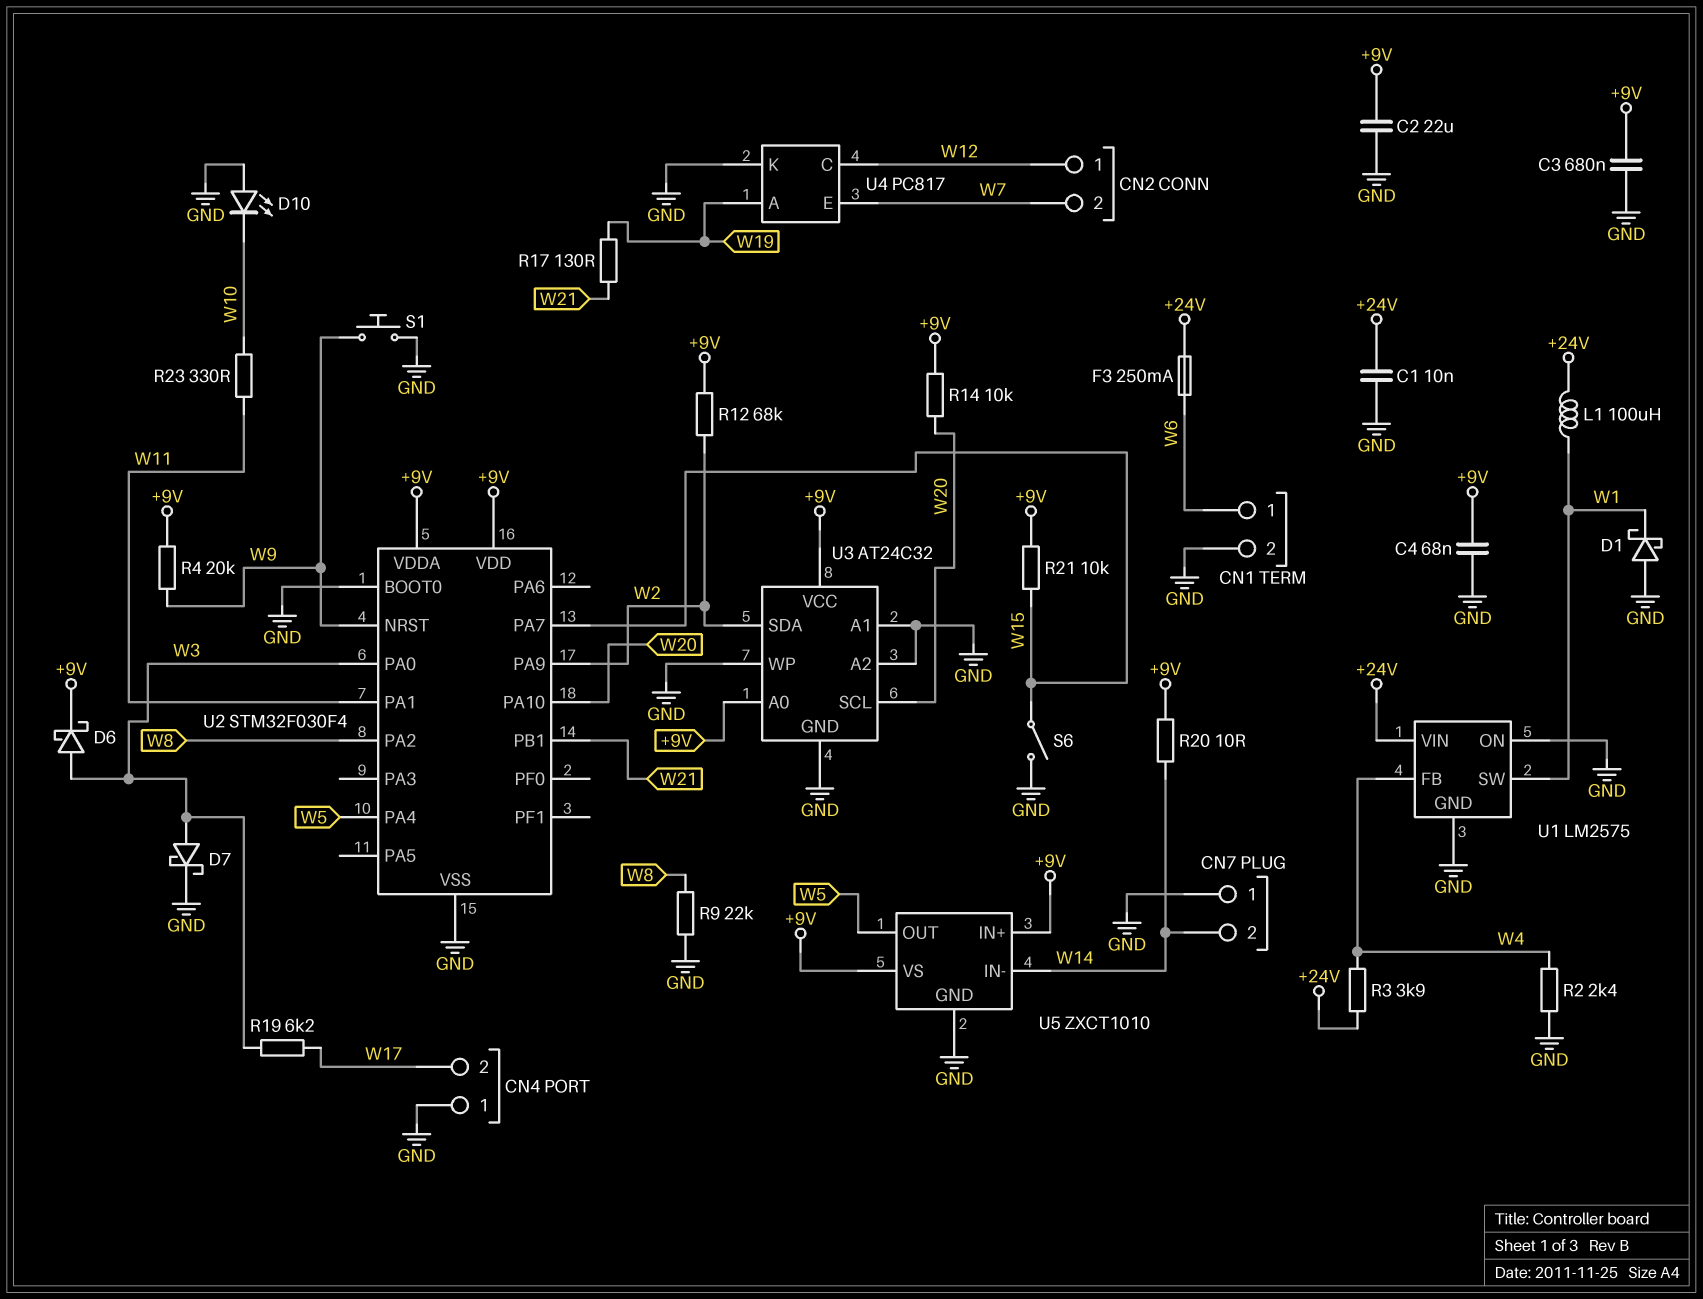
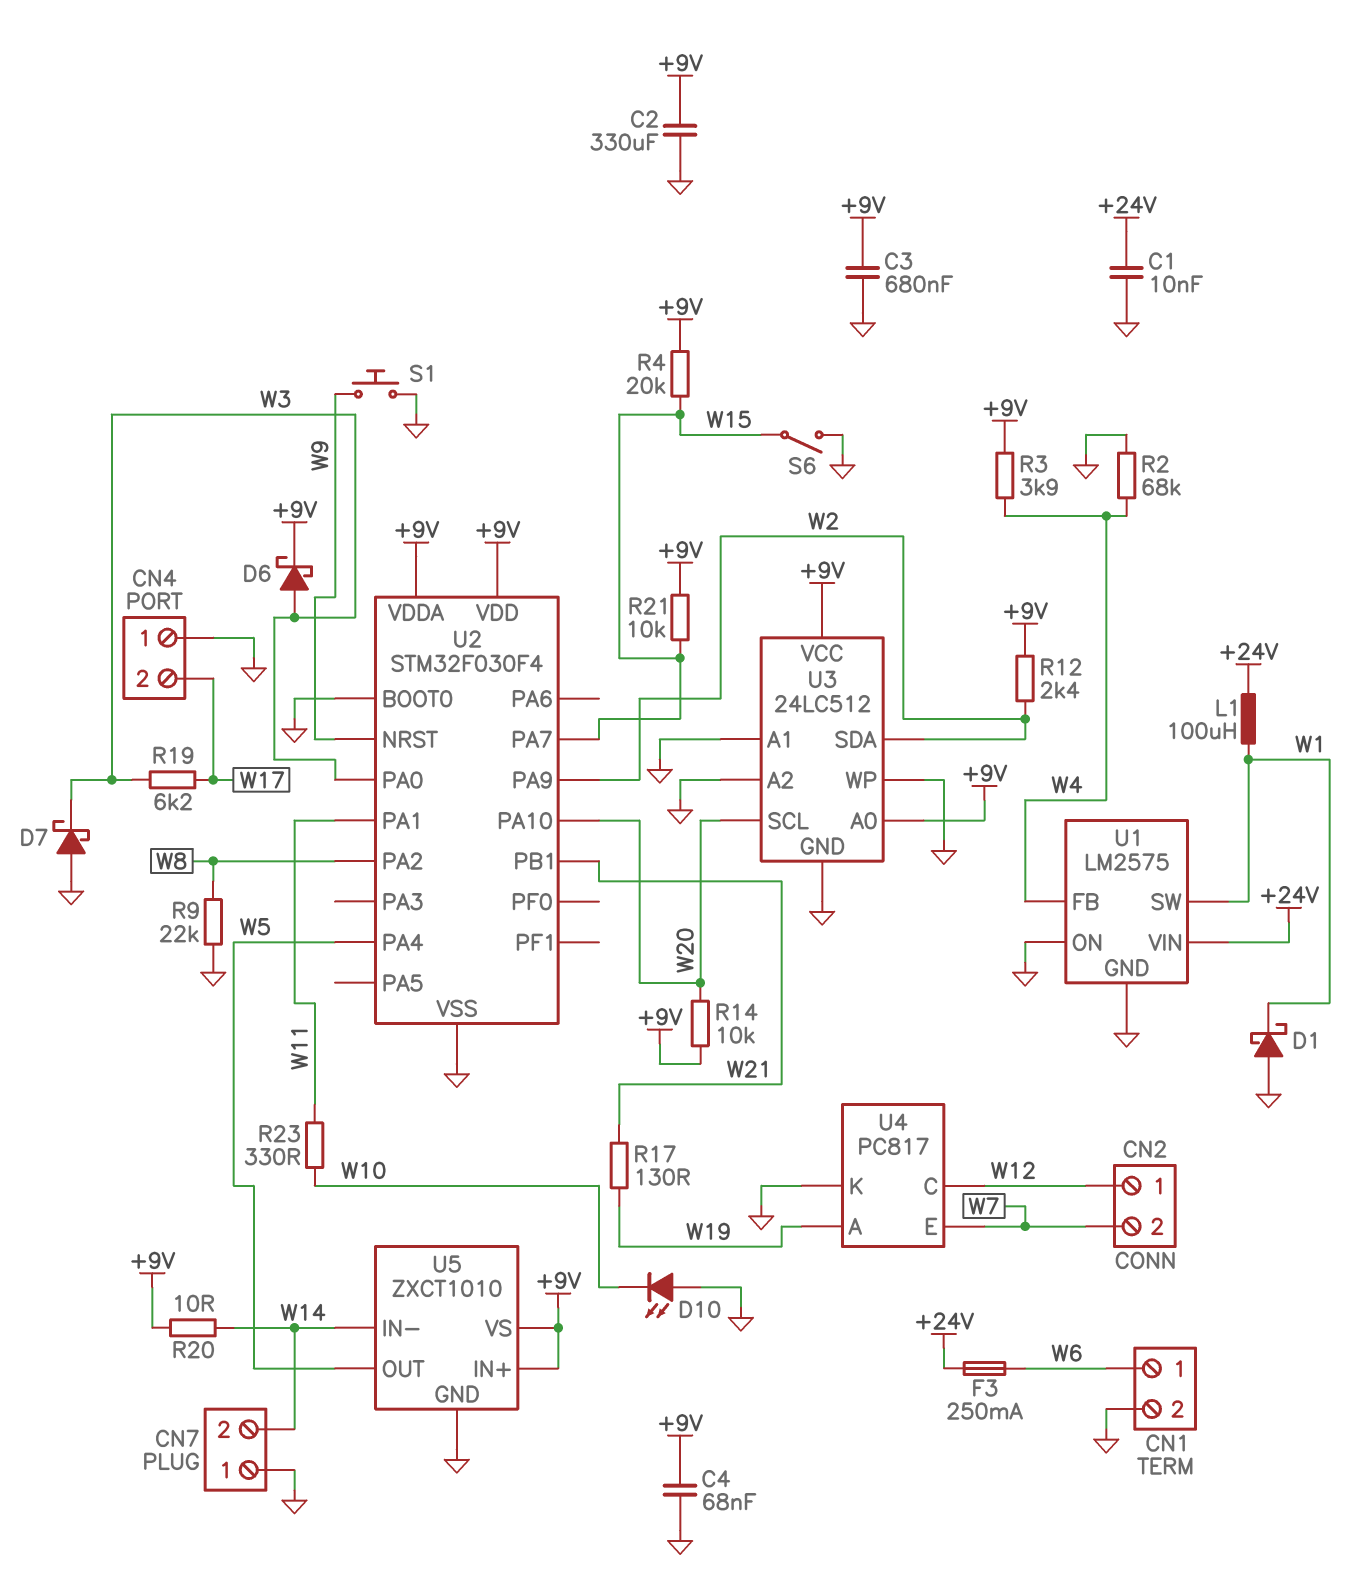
C2: 22uF (+9V, GND) -> 330uF (+9V, GND)
D7: schottky (A W3, K GND) -> schottky (A GND, K W3)
R2: 2.4k (GND, W4) -> 68k (GND, W4)
R3: 3.9k (+24V, W4) -> 3.9k (+9V, W4)
R4: 20k (+9V, W9) -> 20k (+9V, W15)
R12: 68k (+9V, W2) -> 2.4k (+9V, W2)
U3: AT24C32 -> 24LC512

